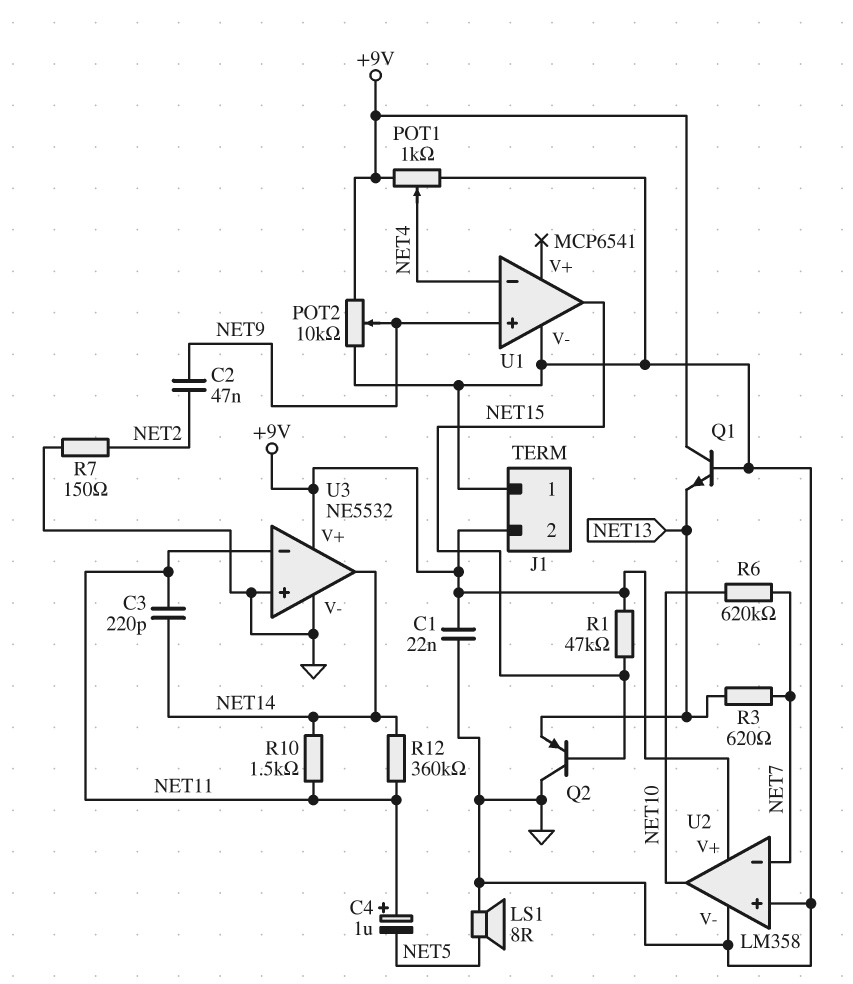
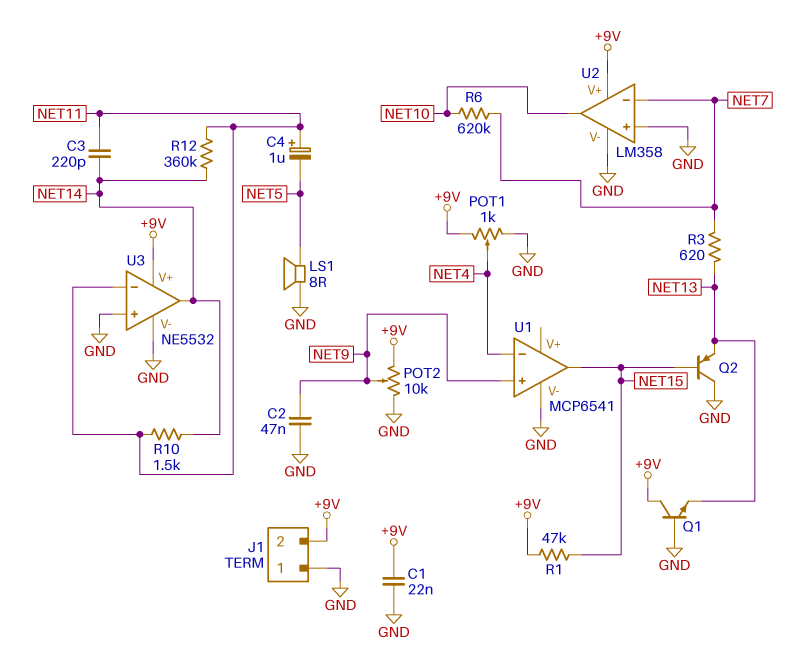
C2: 47nF (NET2, NET9) -> 47nF (GND, NET9)
R7: 150 (GND, NET2) -> none

